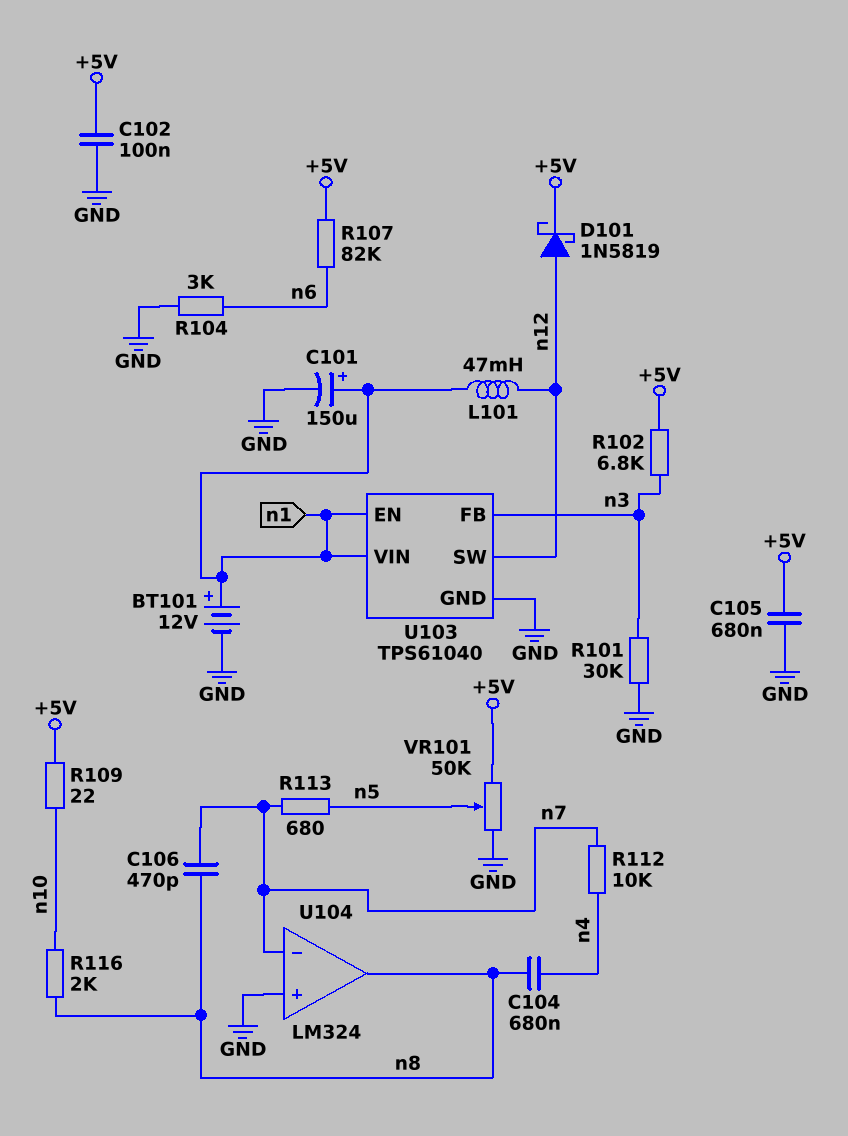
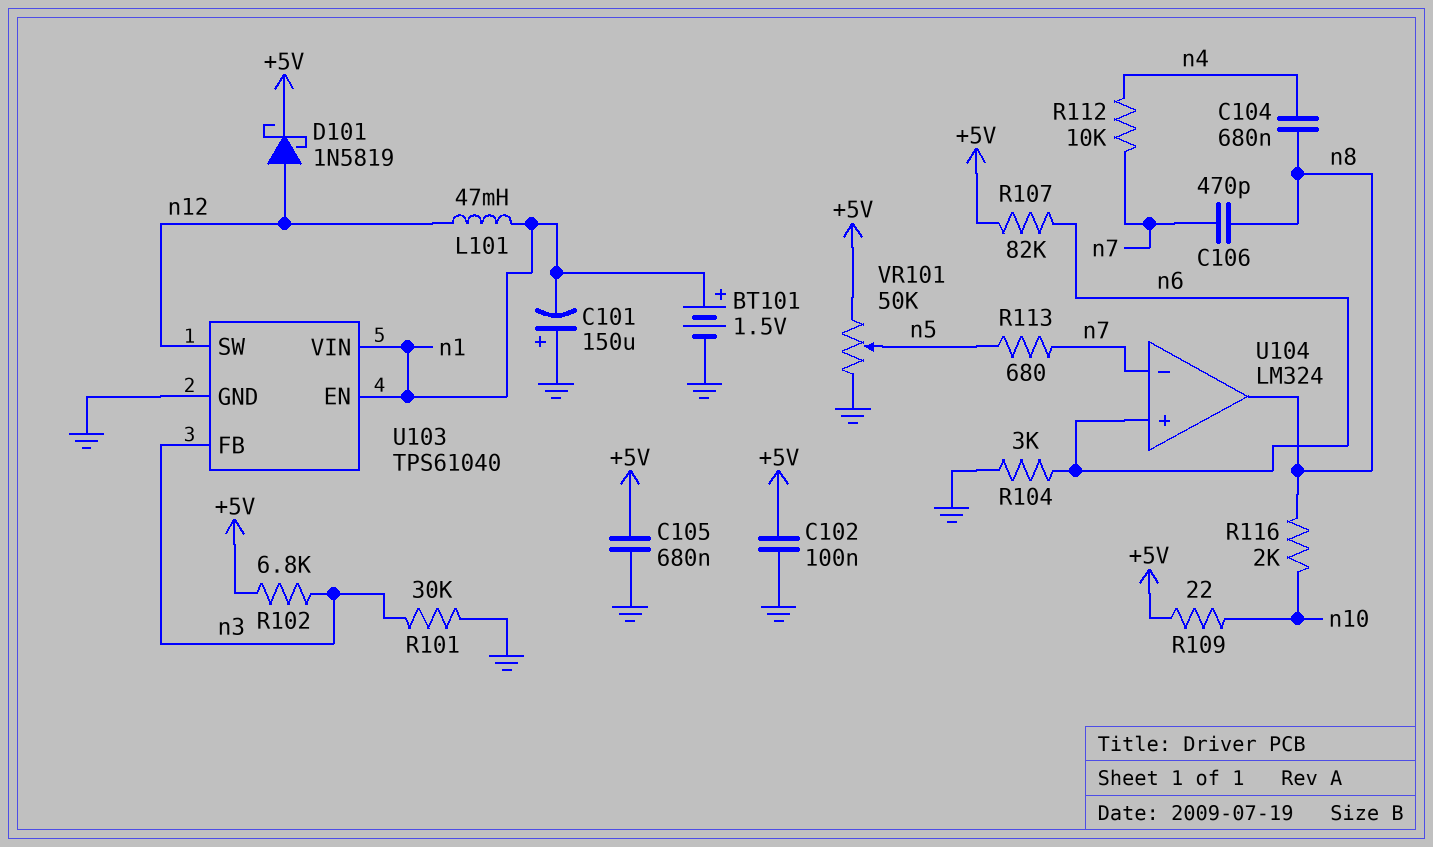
BT101: 12V (plus n1, minus GND) -> 1.5V (plus n1, minus GND)
C101: 150uF (plus n1, minus GND) -> 150uF (plus GND, minus n1)
U104 pin in+: GND -> n6

